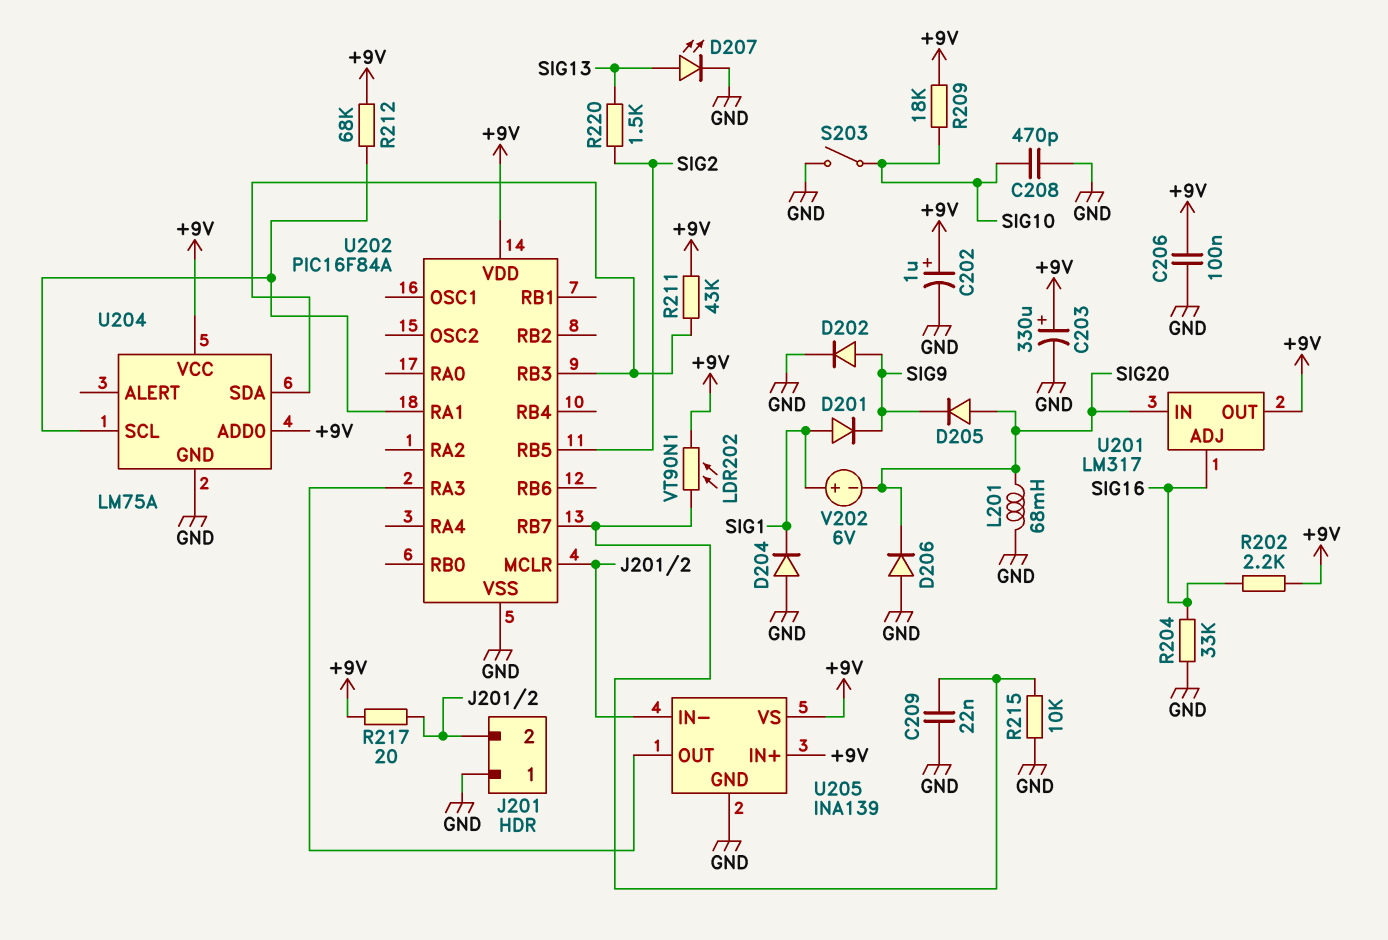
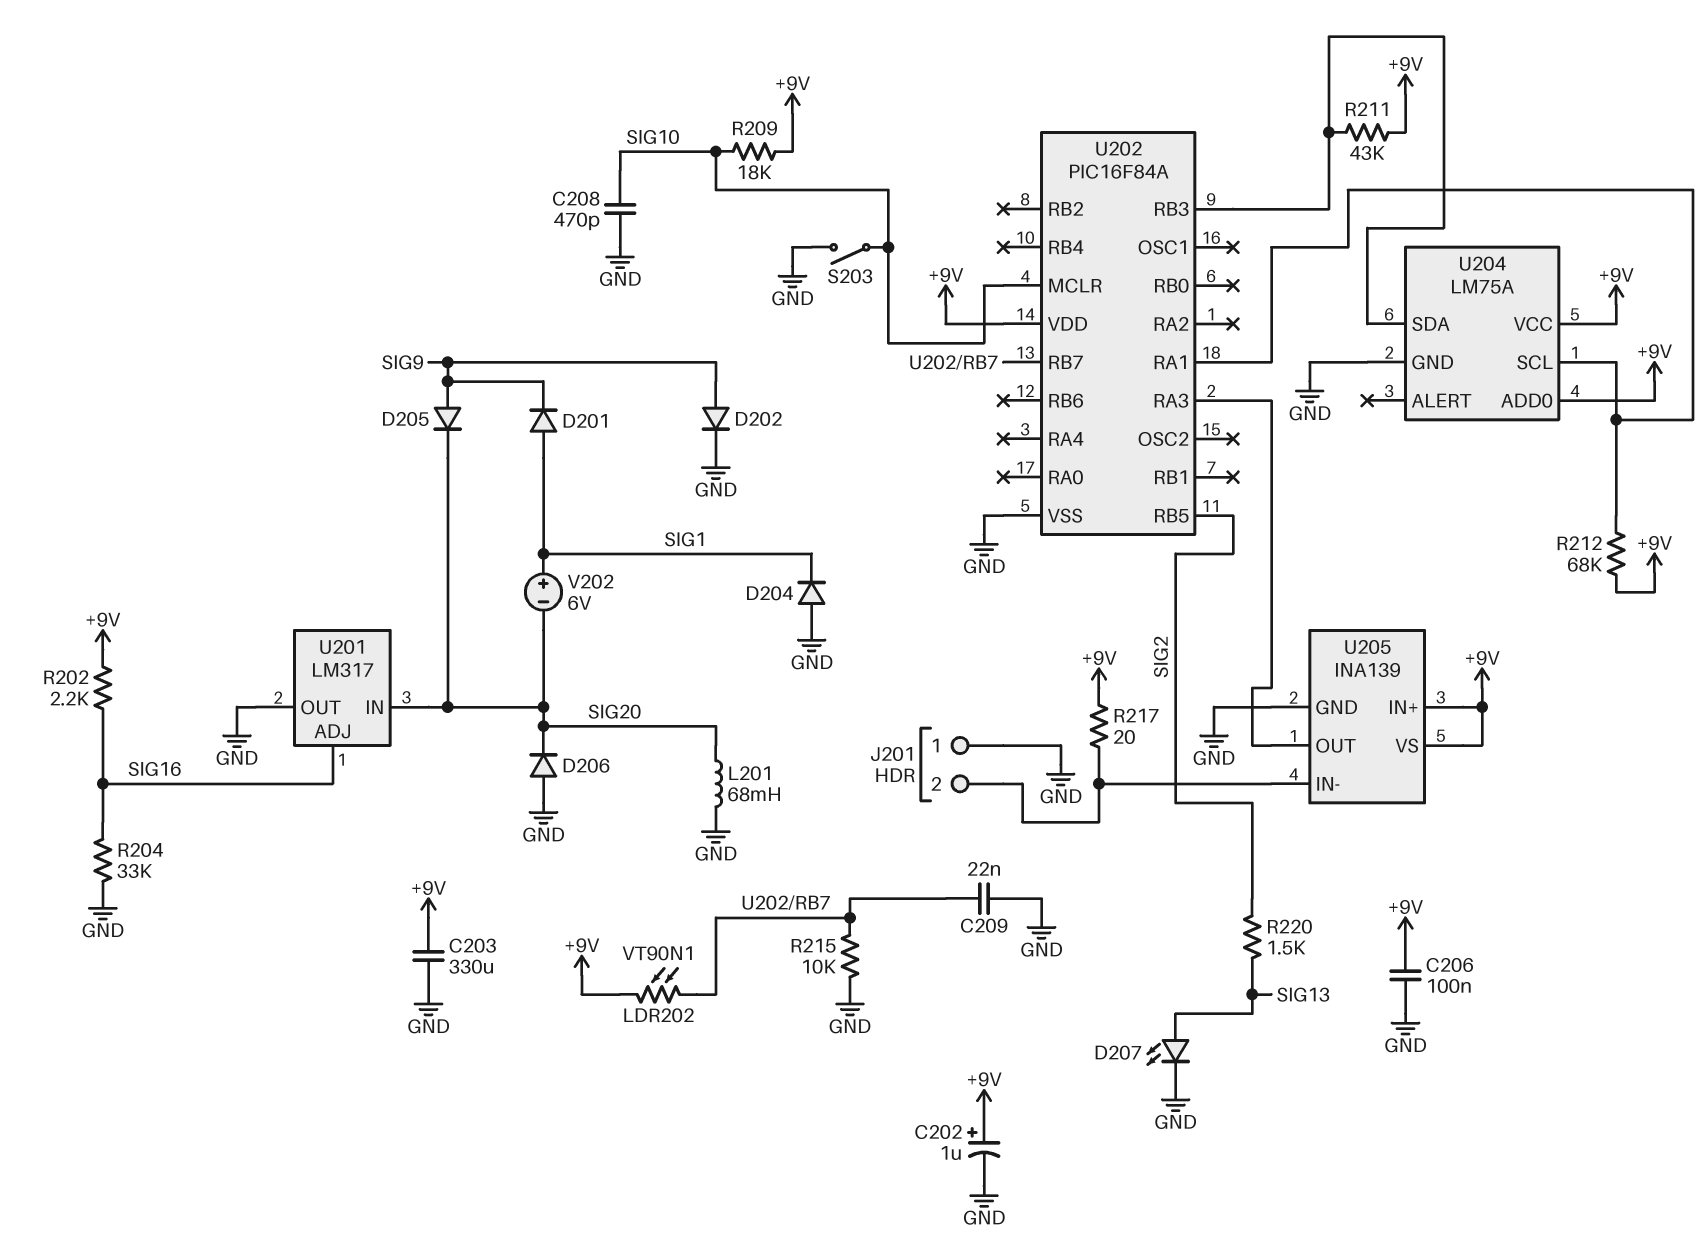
C203: 330uF (plus +9V, minus GND) -> 330uF (+9V, GND)
D205: diode (A SIG20, K SIG9) -> diode (A SIG9, K SIG20)
U201 pin OUT: +9V -> GND
U202 pin MCLR: J201/2 -> SIG10

